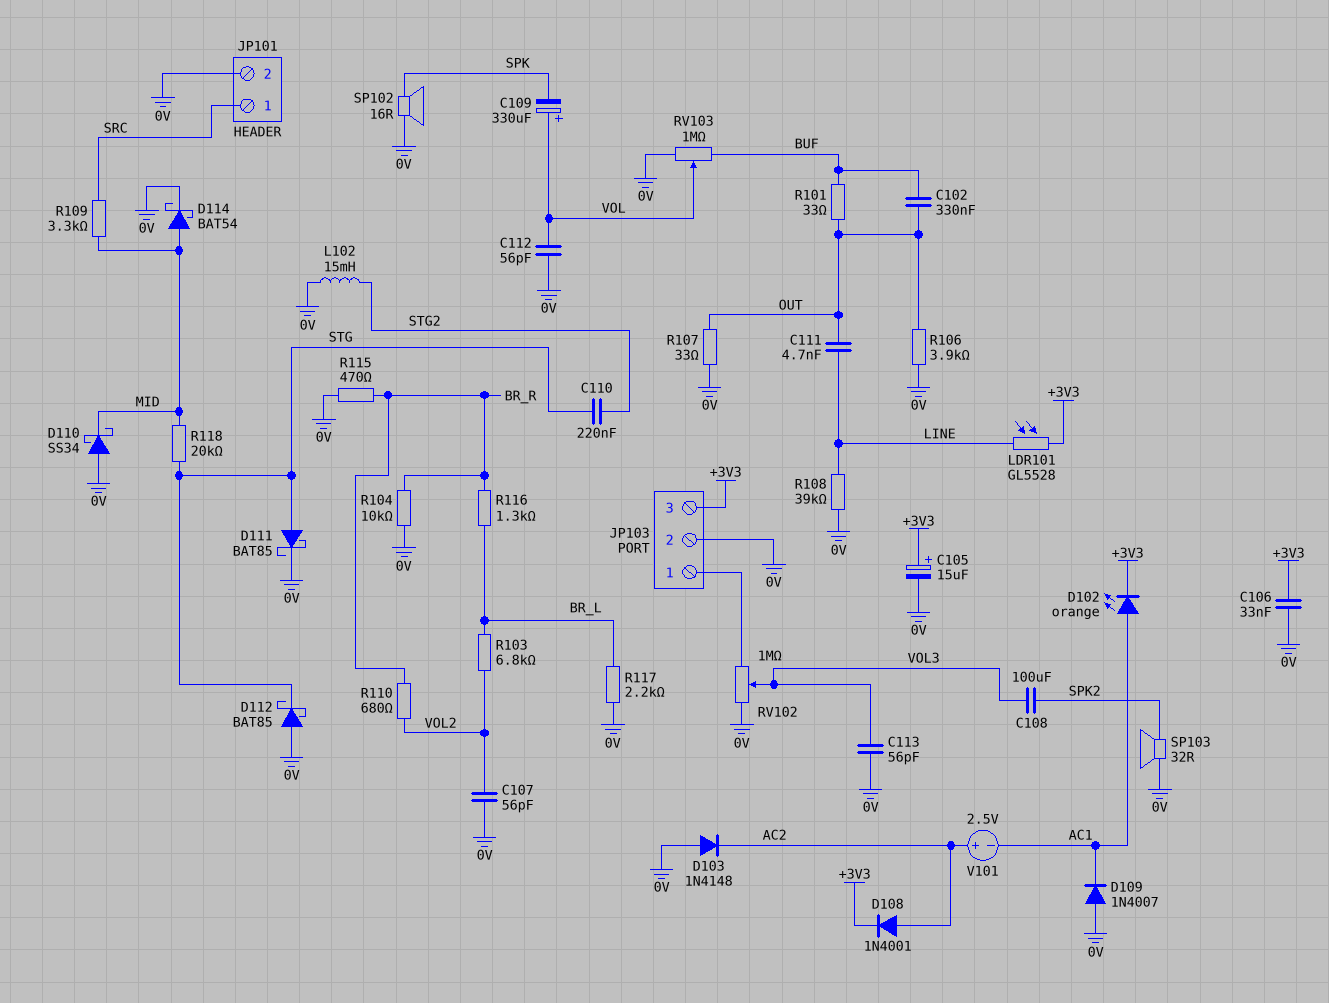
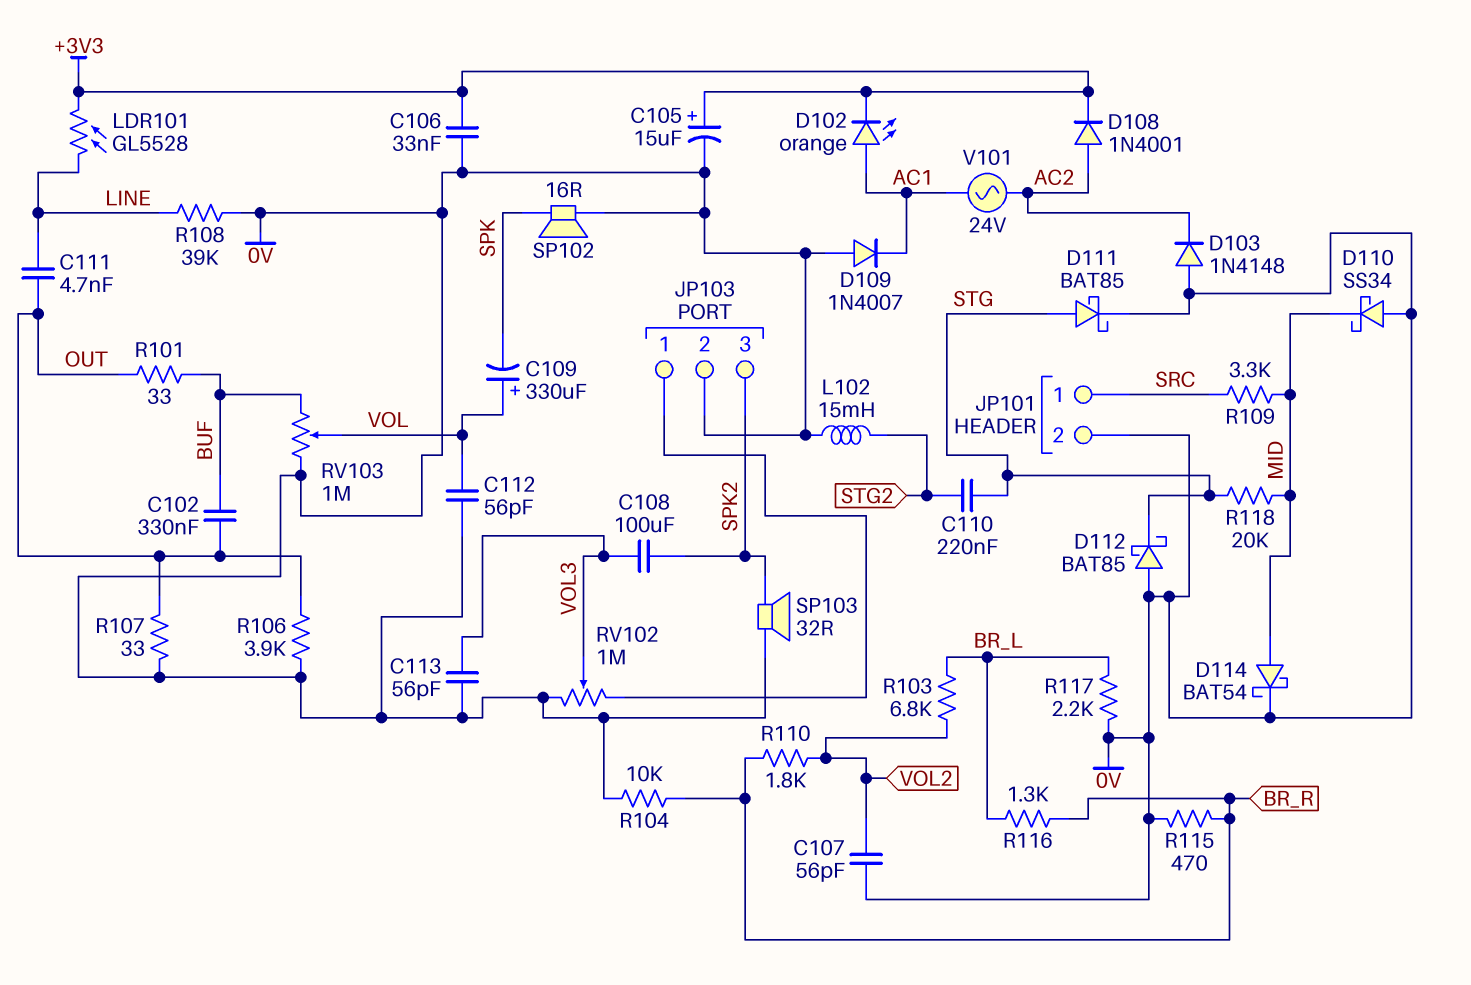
JP103 pin 3: +3V3 -> SPK2
R110: 680 (BR_R, VOL2) -> 1.8k (BR_R, VOL2)
V101: 2.5V (plus AC2, minus AC1) -> AC 24V (AC1, AC2)

